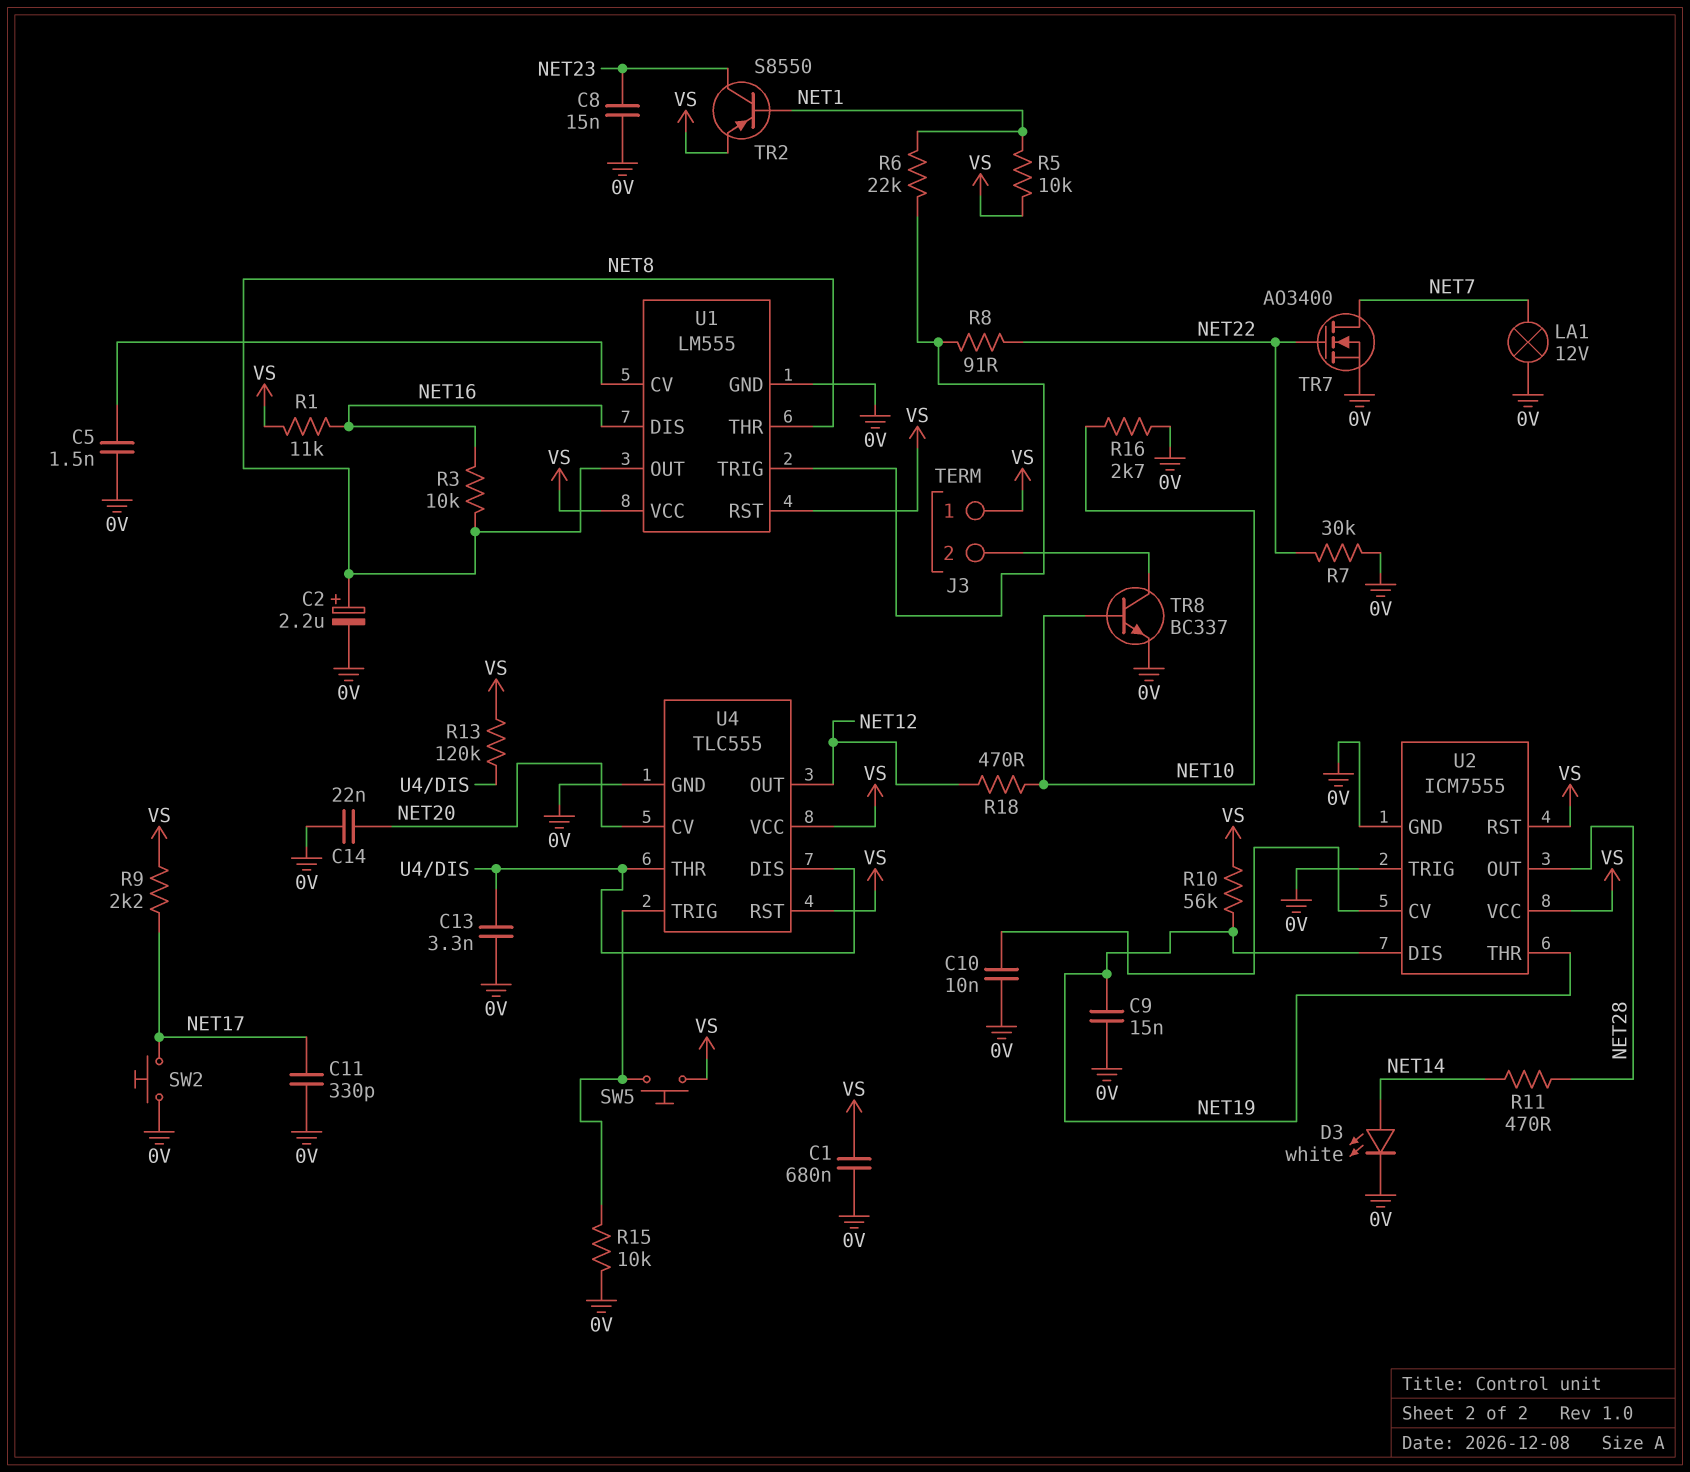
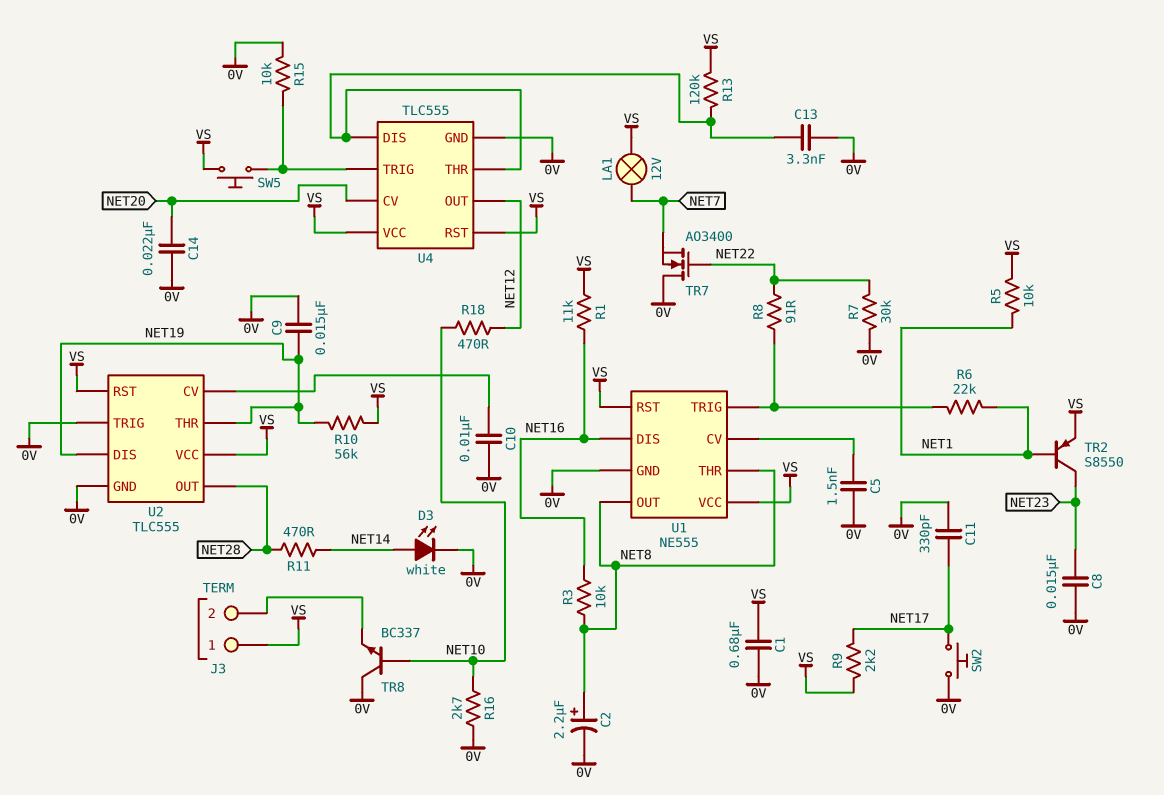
LA1: lamp 12V (0V, NET7) -> lamp 12V (NET7, VS)
TR7: NMOS AO3400 (G NET22, D NET7, S 0V) -> NMOS AO3400 (G NET22, D 0V, S NET7)
TR8: NPN BC337 (B NET10, C J3/2, E 0V) -> NPN BC337 (B NET10, C 0V, E J3/2)
U1: LM555 -> NE555
U2: ICM7555 -> TLC555

